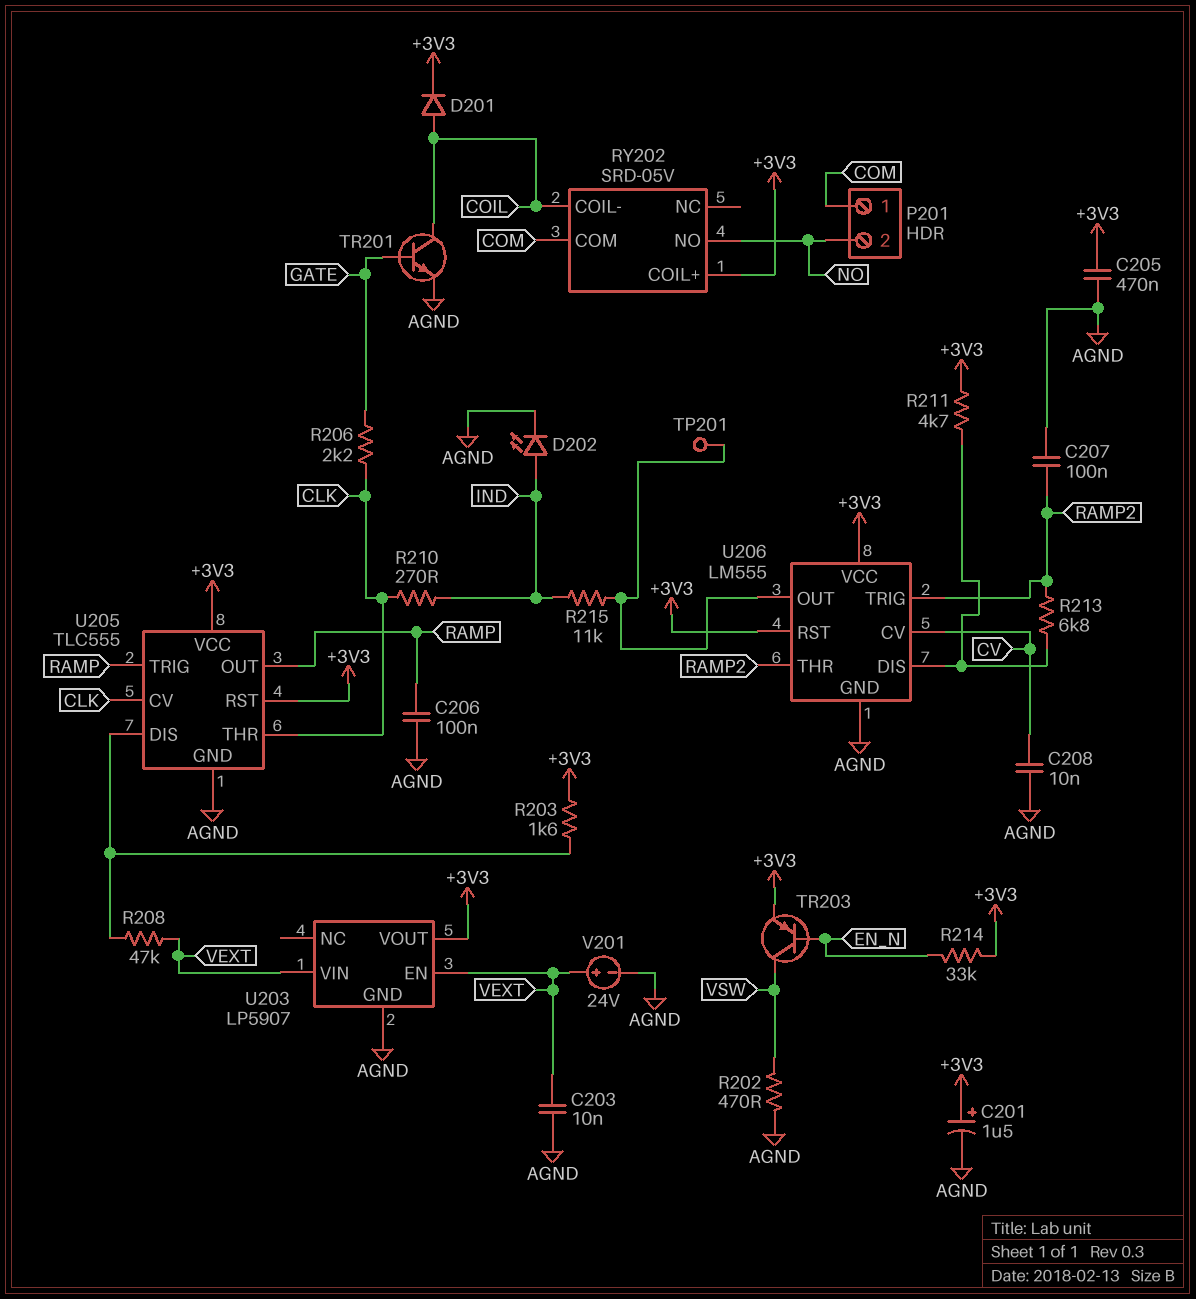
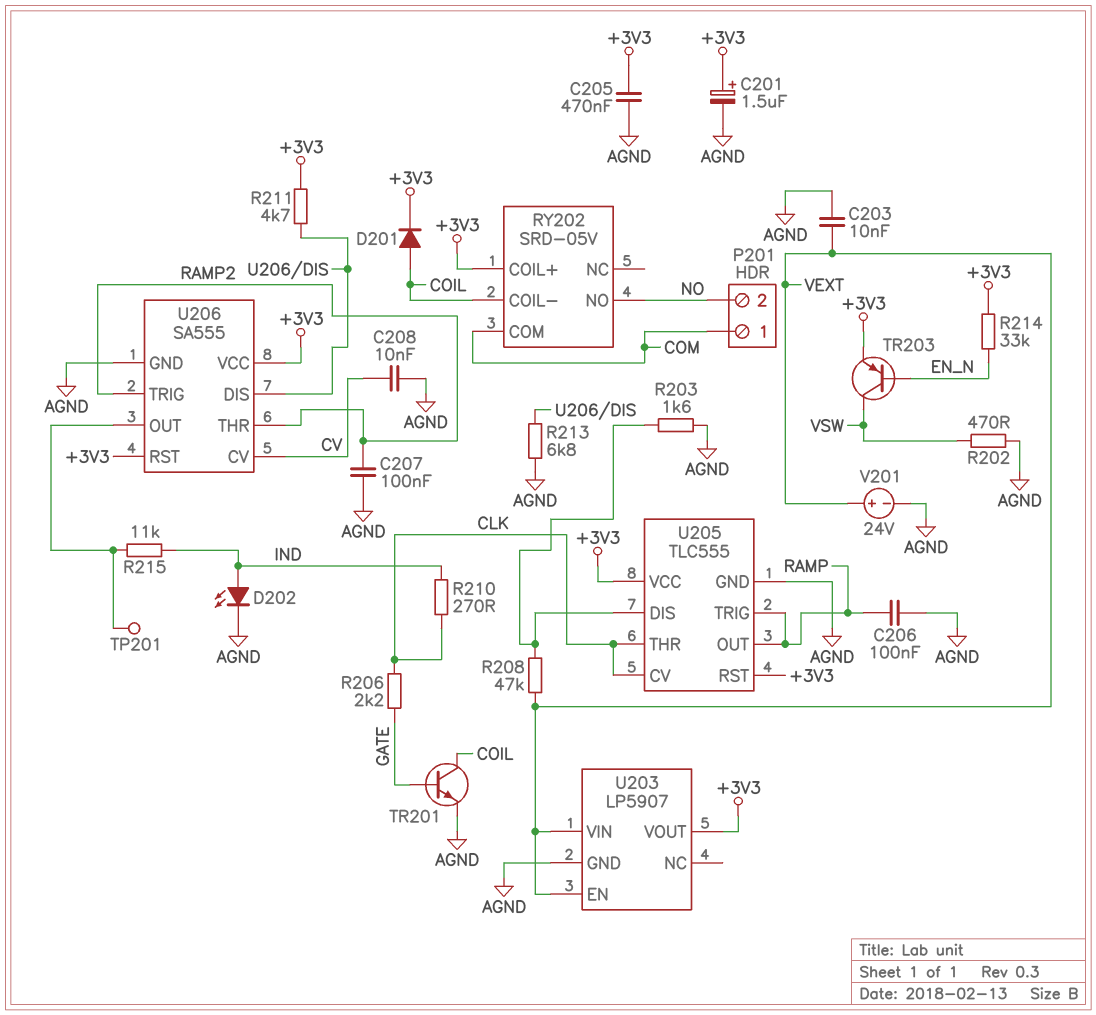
R203: 1.6k (+3V3, U205/DIS) -> 1.6k (AGND, U205/DIS)
R213: 6.8k (RAMP2, U206/DIS) -> 6.8k (AGND, U206/DIS)
U206: LM555 -> SA555

